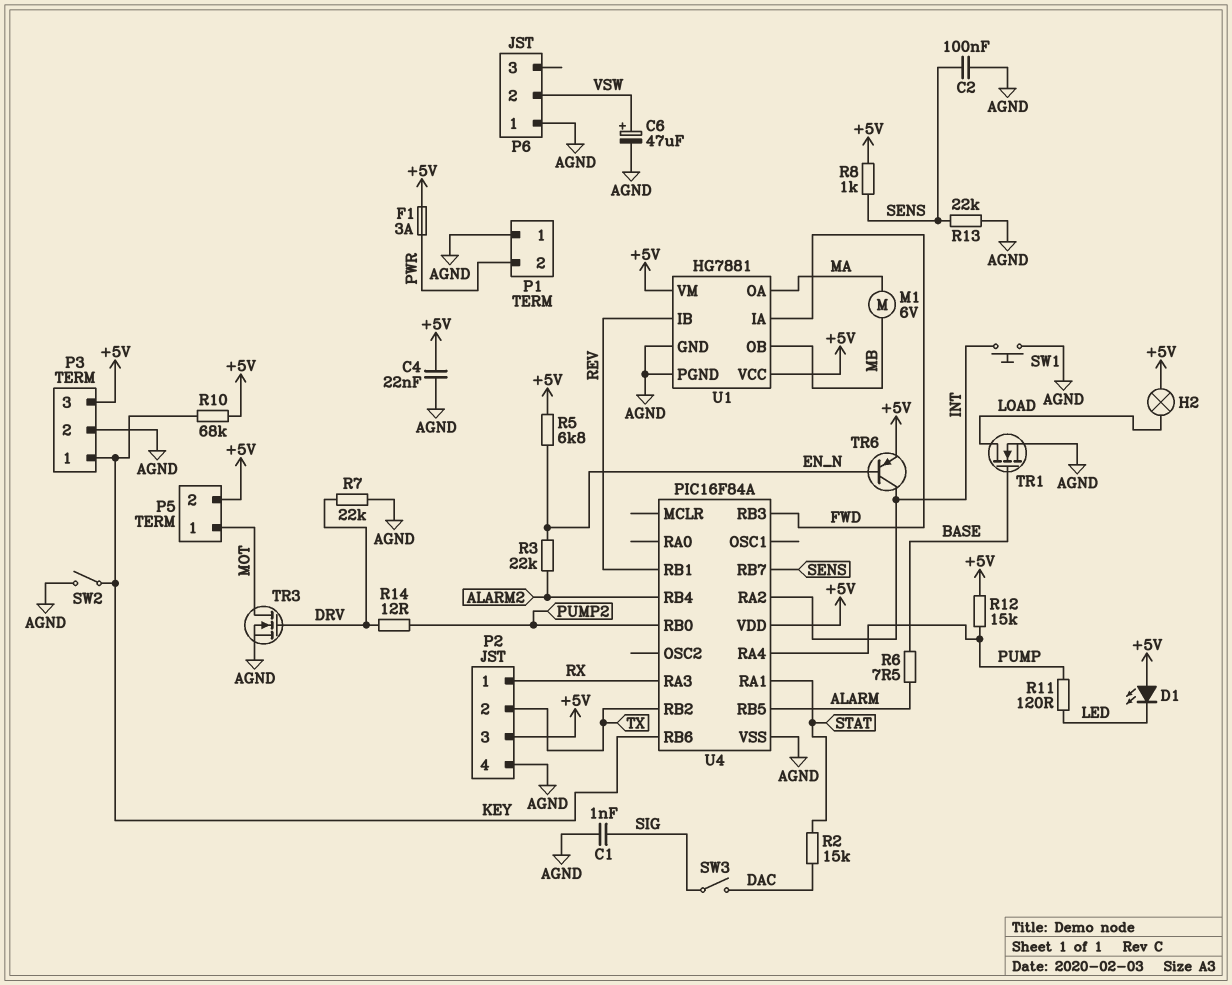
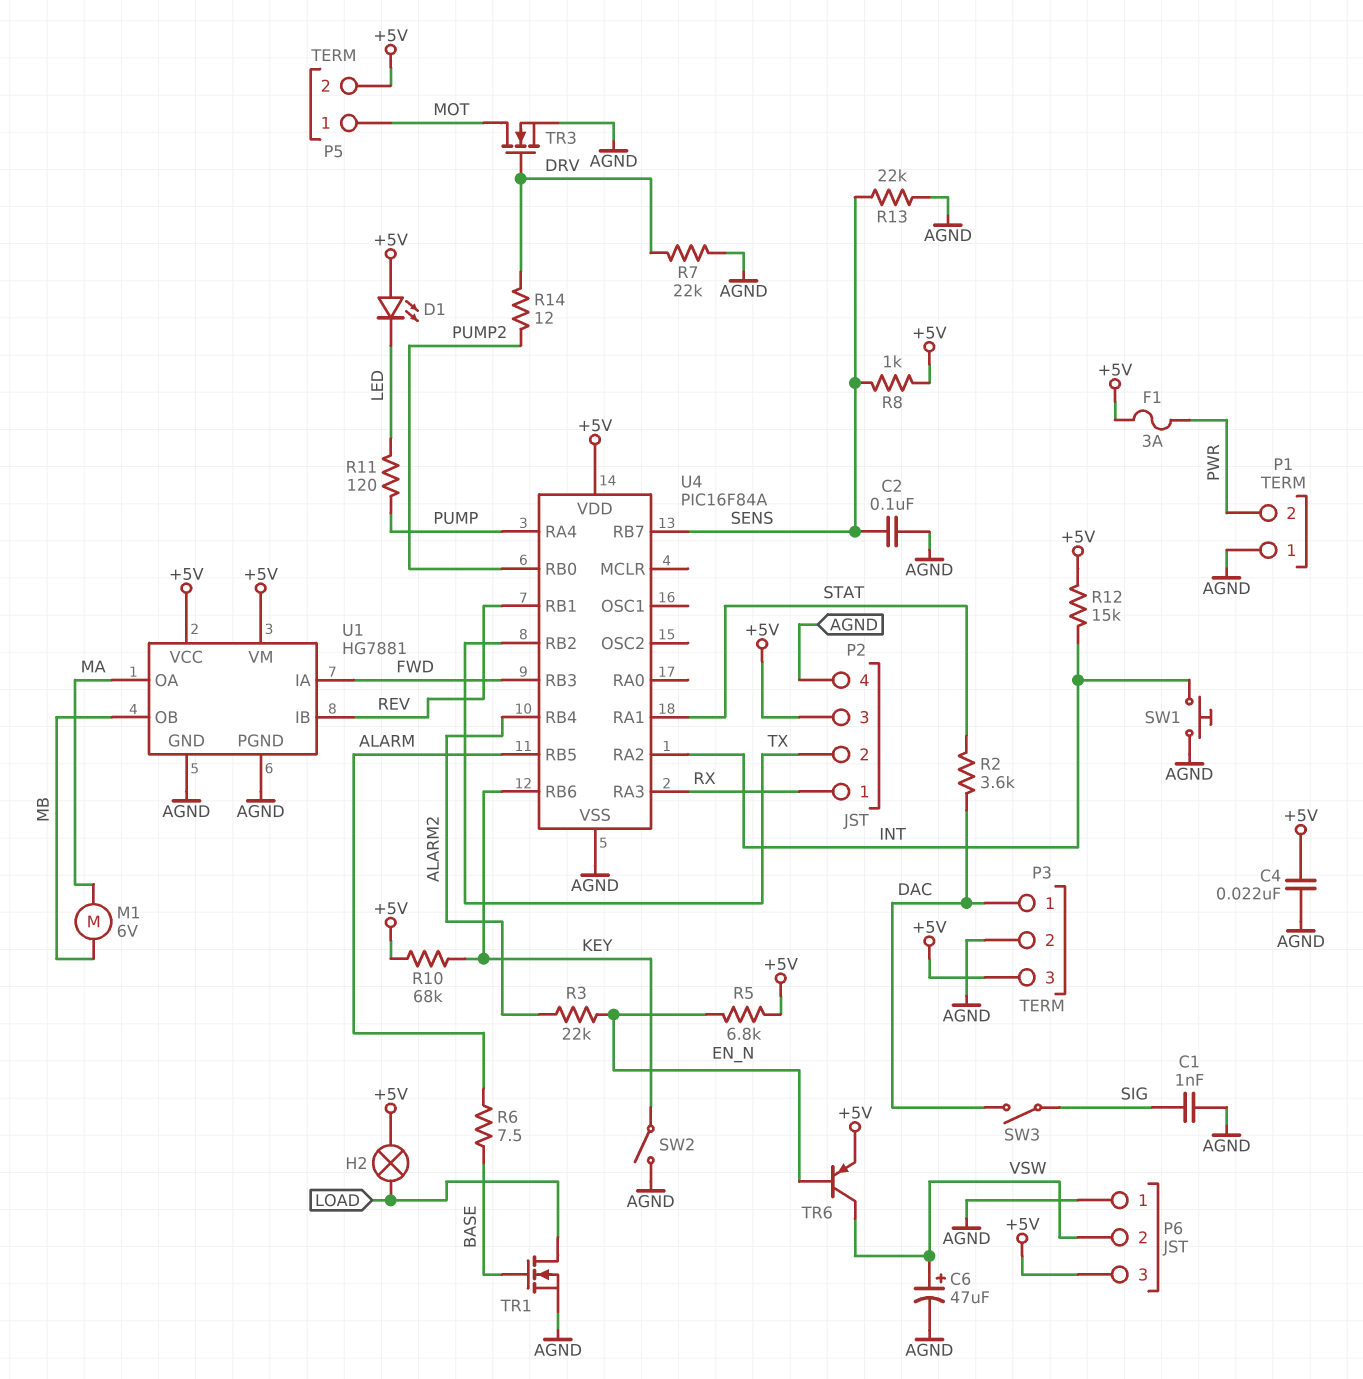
P3 pin 1: KEY -> DAC
P6 pin 3: none -> +5V
R2: 15k (DAC, STAT) -> 3.6k (DAC, STAT)
R12: 15k (+5V, PUMP) -> 15k (+5V, INT)
TR6: PNP (B EN_N, C INT, E +5V) -> PNP (B EN_N, C VSW, E +5V)

